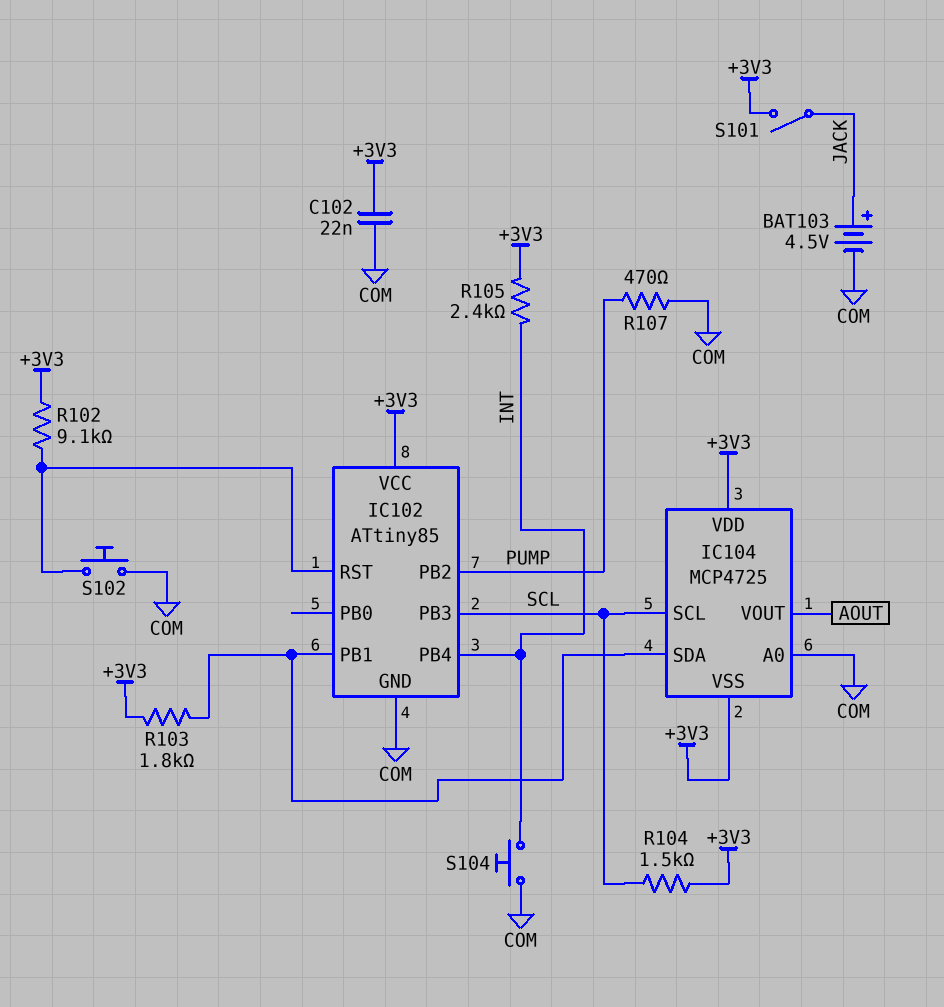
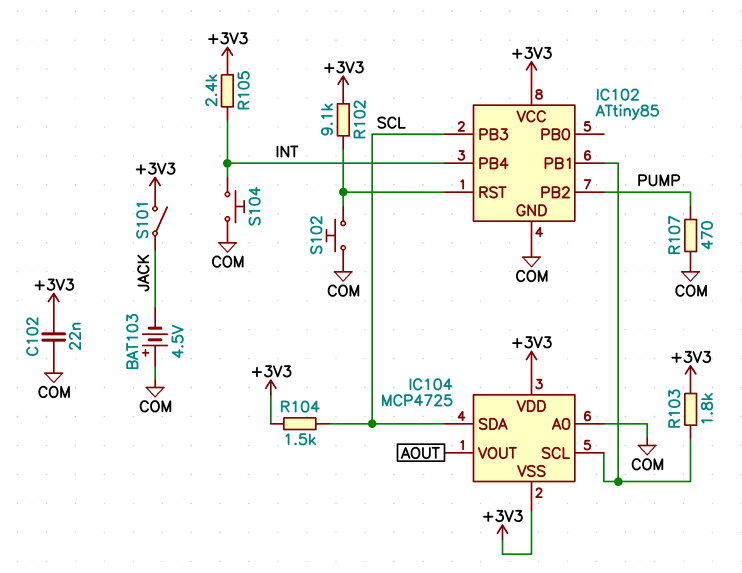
BAT103: 4.5V (plus JACK, minus COM) -> 4.5V (plus COM, minus JACK)
IC104 pin SCL: SCL -> IC102/PB1
IC104 pin SDA: IC102/PB1 -> SCL

